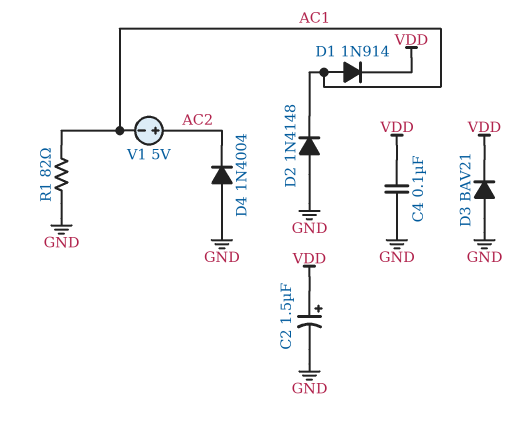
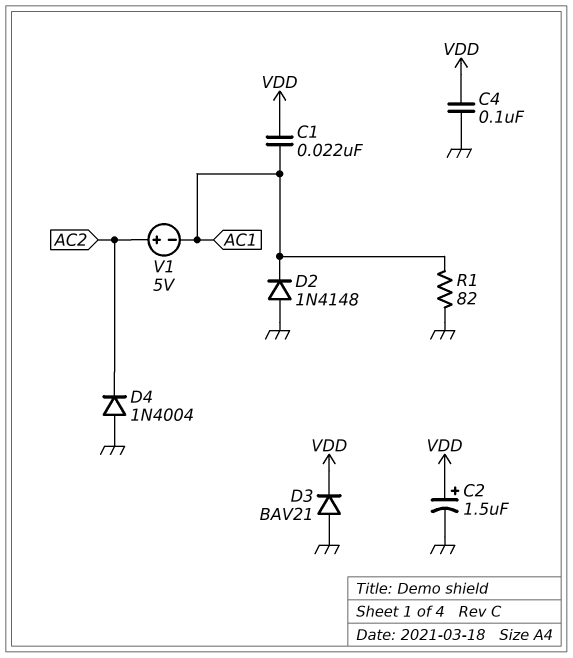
C1: none -> 22nF (AC1, VDD)
D1: diode 1N914 (A AC1, K VDD) -> none

